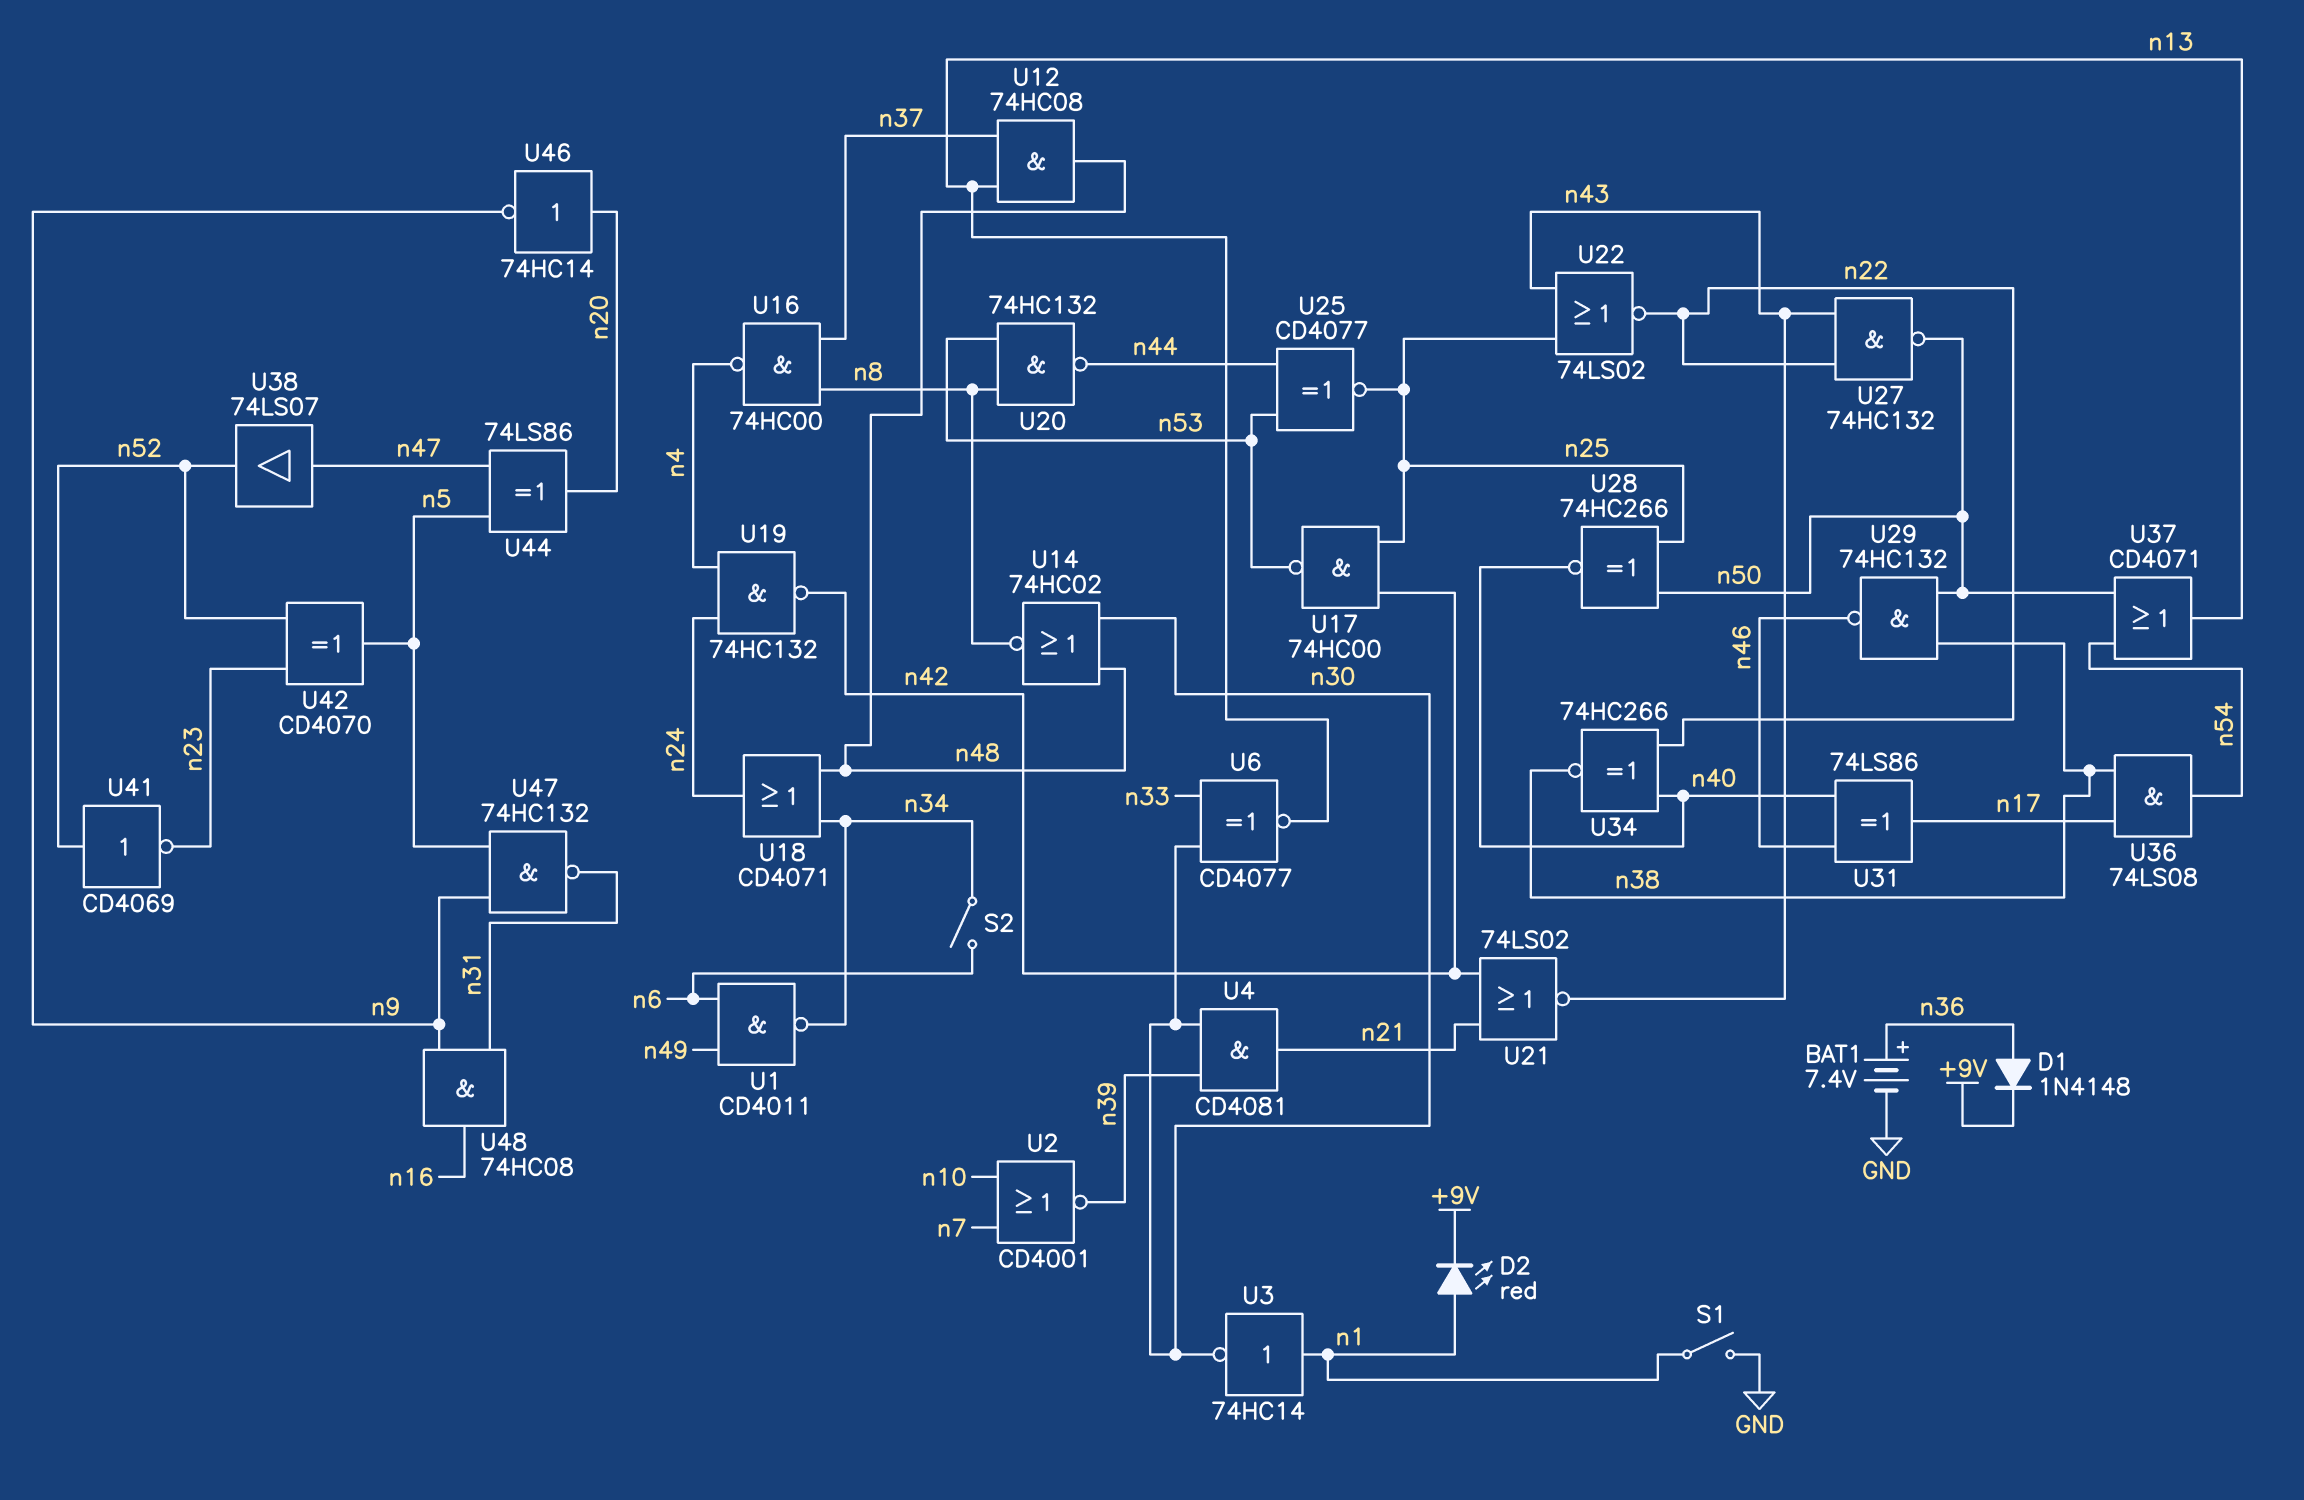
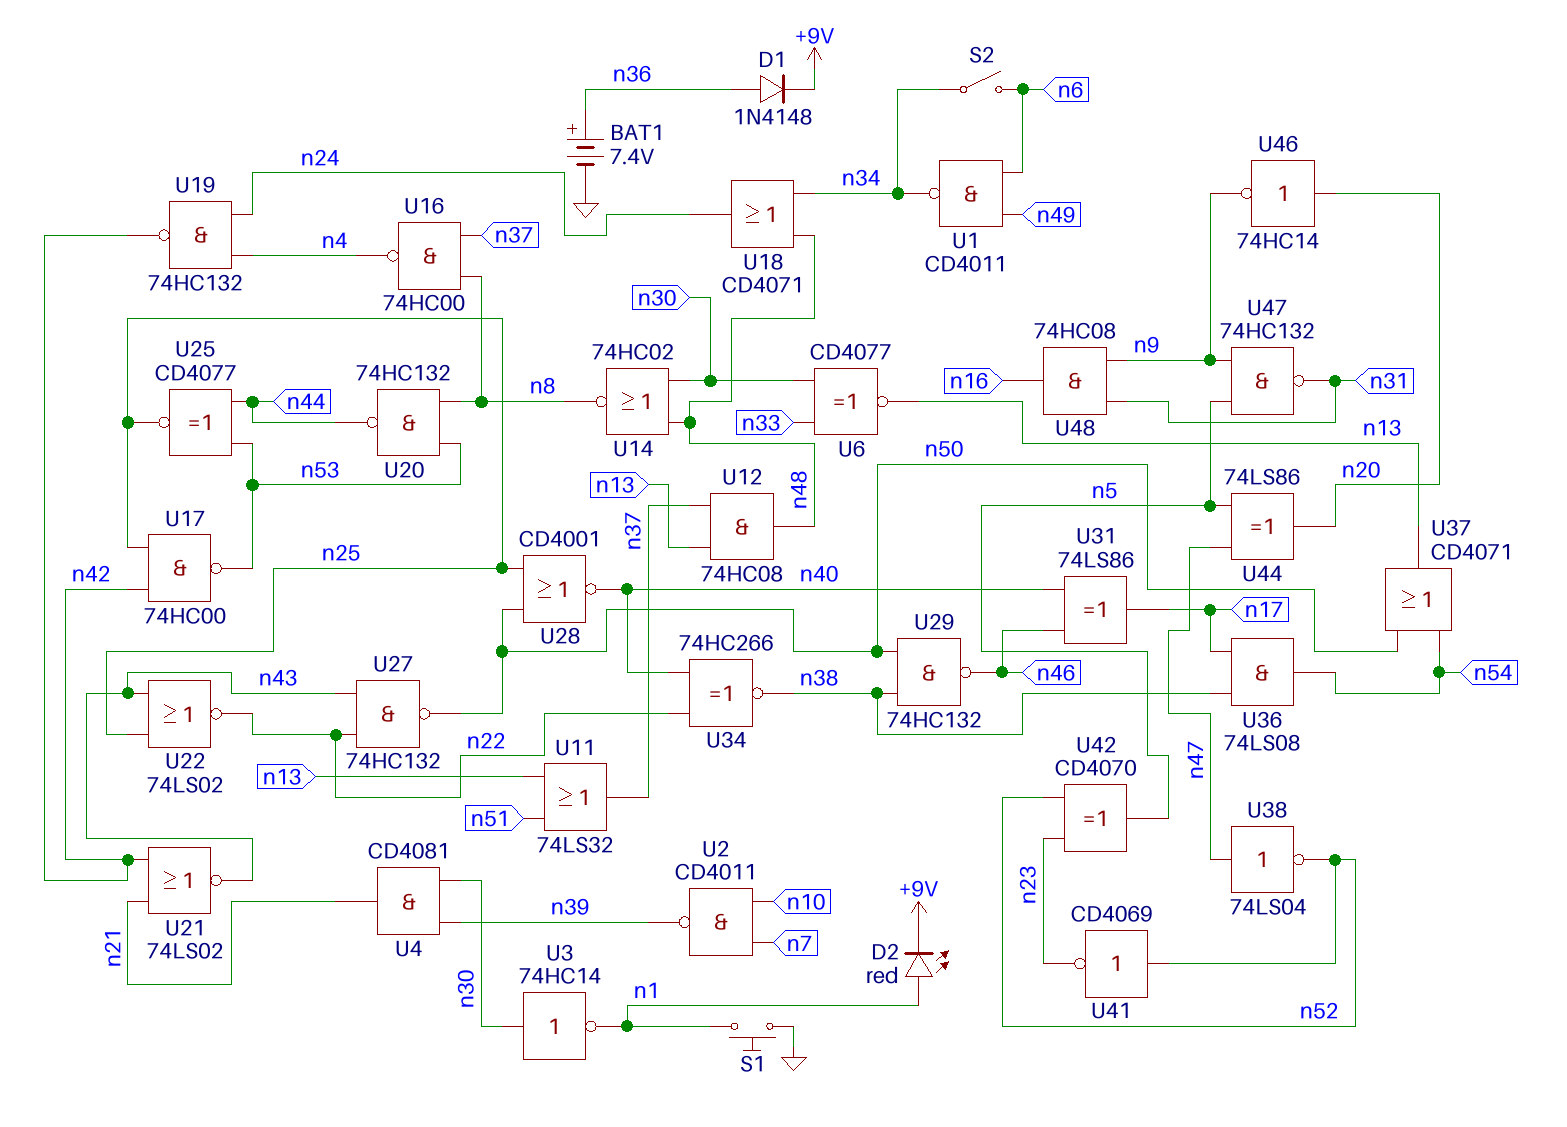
S1: switch (GND, n1) -> button (GND, n1)
U2: NOR CD4001 (in n7, in n10, out n39) -> NAND CD4011 (in n7, in n10, out n39)
U3: NOT 74HC14 (in n1, out n30) -> NOT 74HC14 (in n30, out n1)
U11: none -> OR 74LS32 (in n13, in n51, out n37)
U28: XNOR 74HC266 (in n25, in n50, out n40) -> NOR CD4001 (in n25, in n50, out n40)
U38: buffer 74LS07 (in n47, out n52) -> NOT 74LS04 (in n47, out n52)

